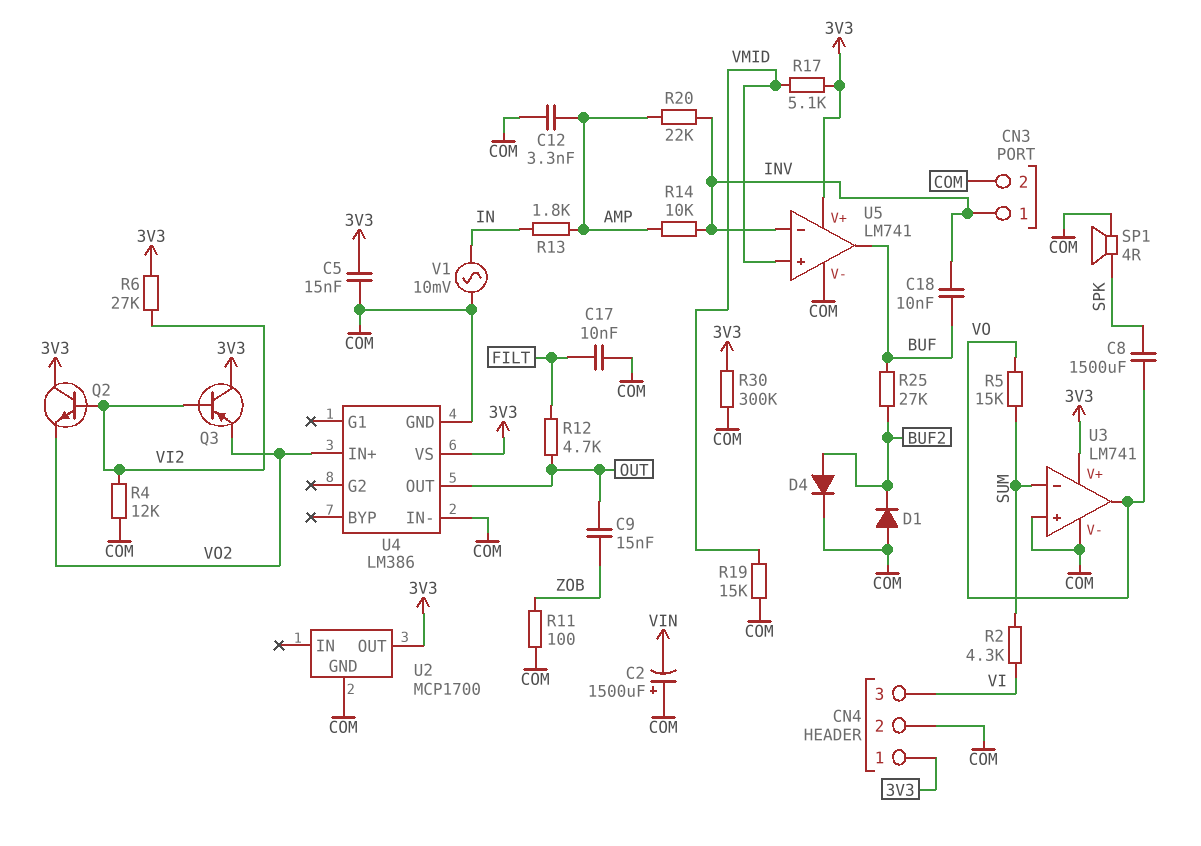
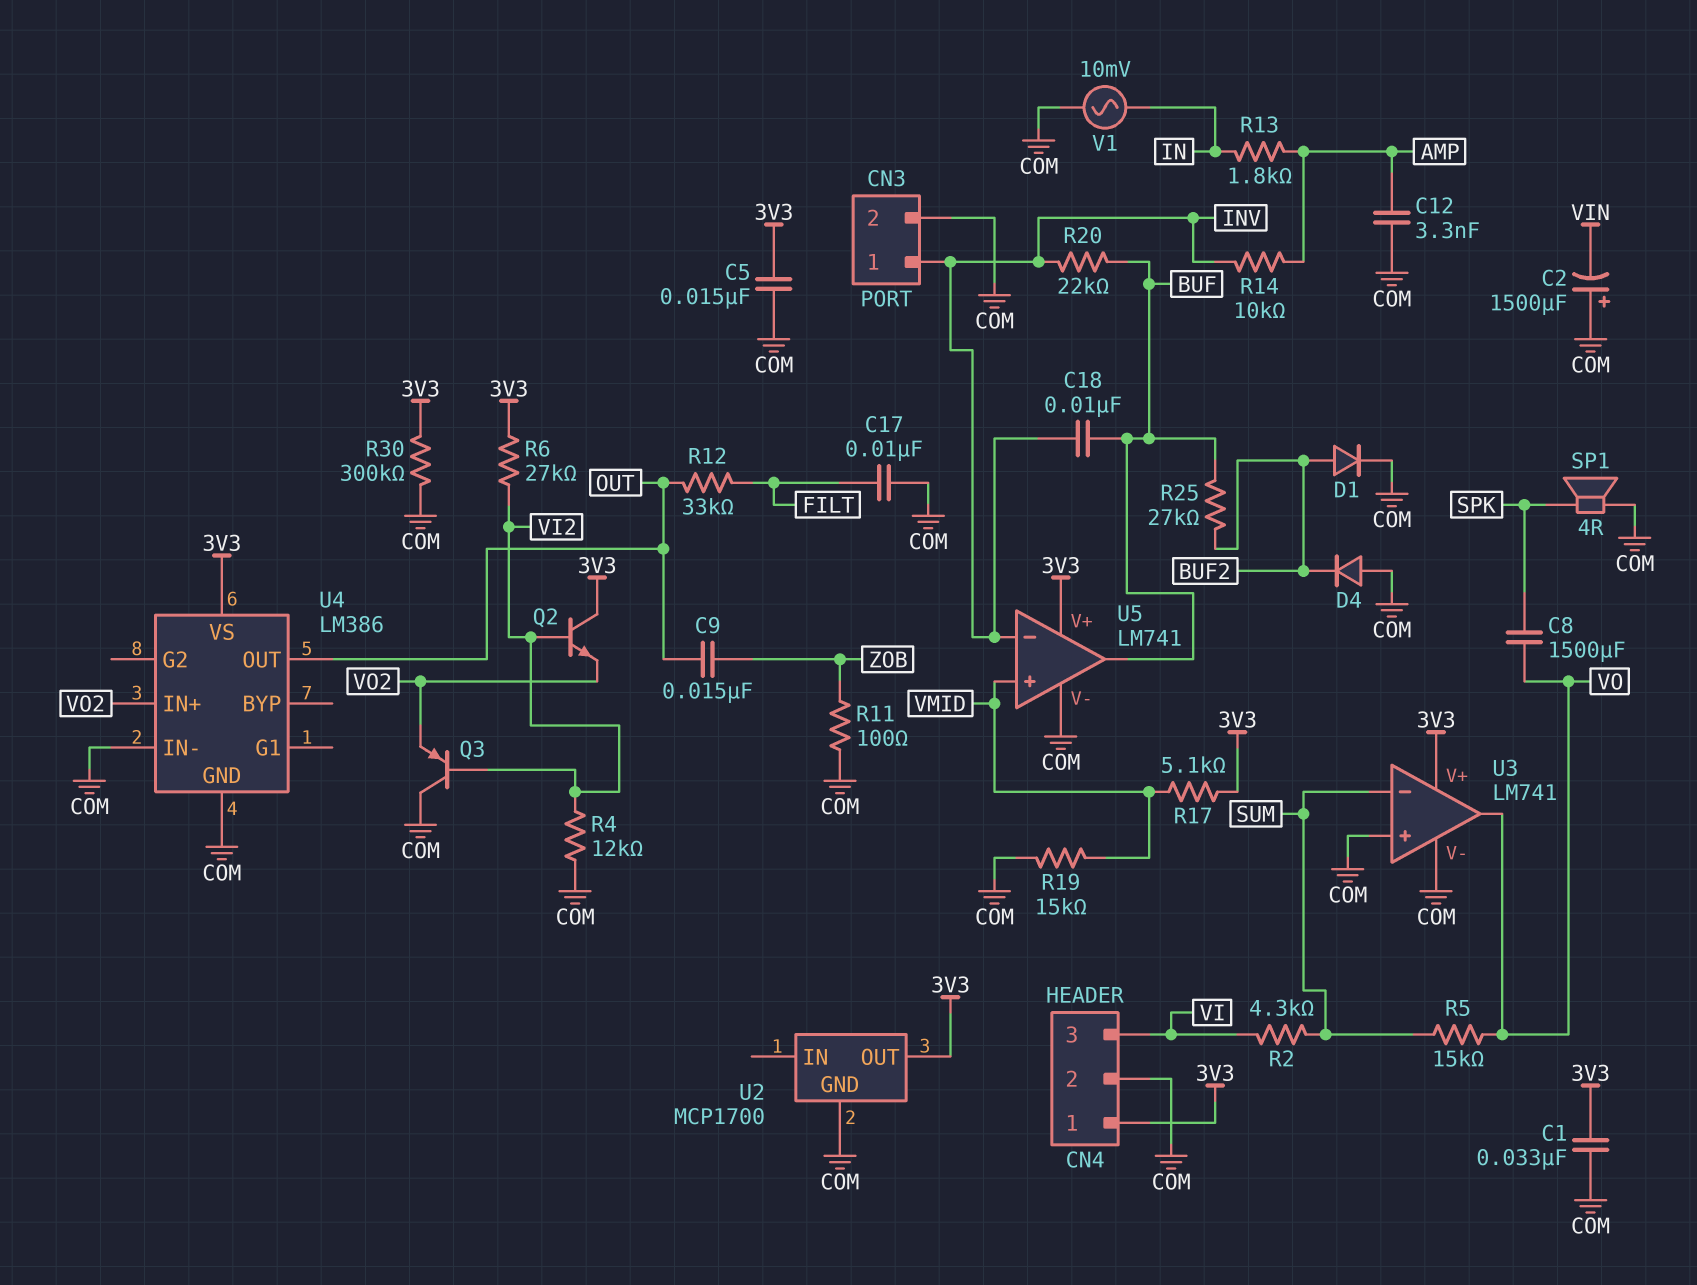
C1: none -> 33nF (3V3, COM)
D1: diode (A COM, K BUF2) -> diode (A BUF2, K COM)
D4: diode (A BUF2, K COM) -> diode (A COM, K BUF2)
Q3: PNP (B VI2, C 3V3, E VO2) -> PNP (B VI2, C COM, E VO2)
R12: 4.7k (FILT, OUT) -> 33k (FILT, OUT)
R20: 22k (AMP, INV) -> 22k (BUF, INV)

